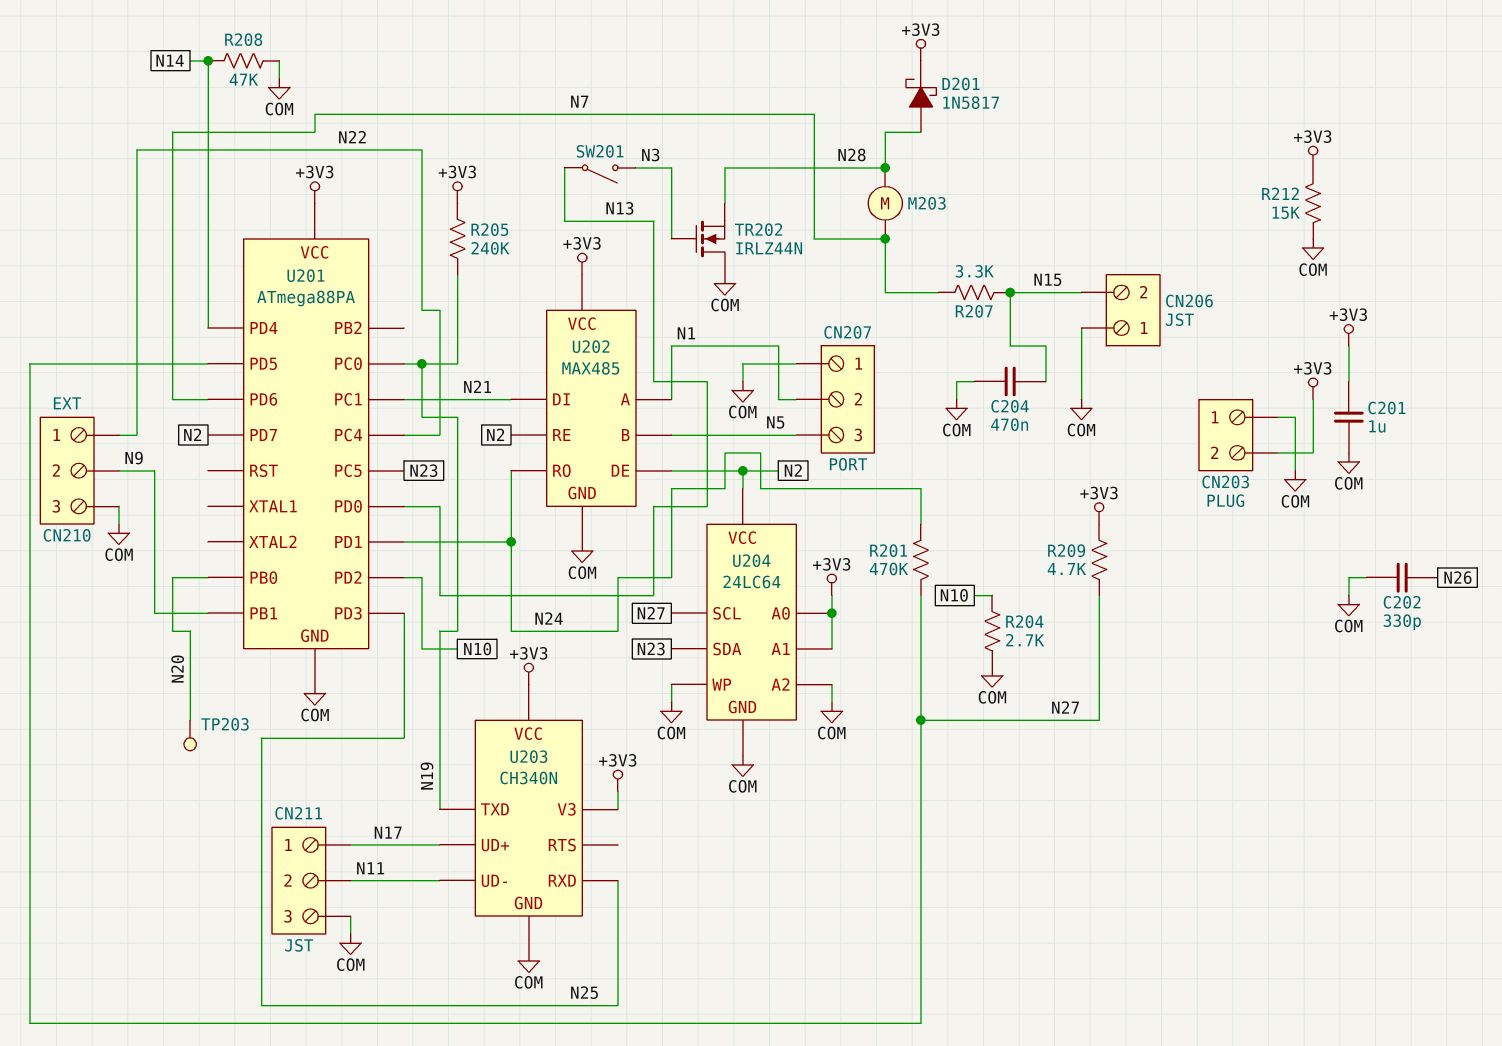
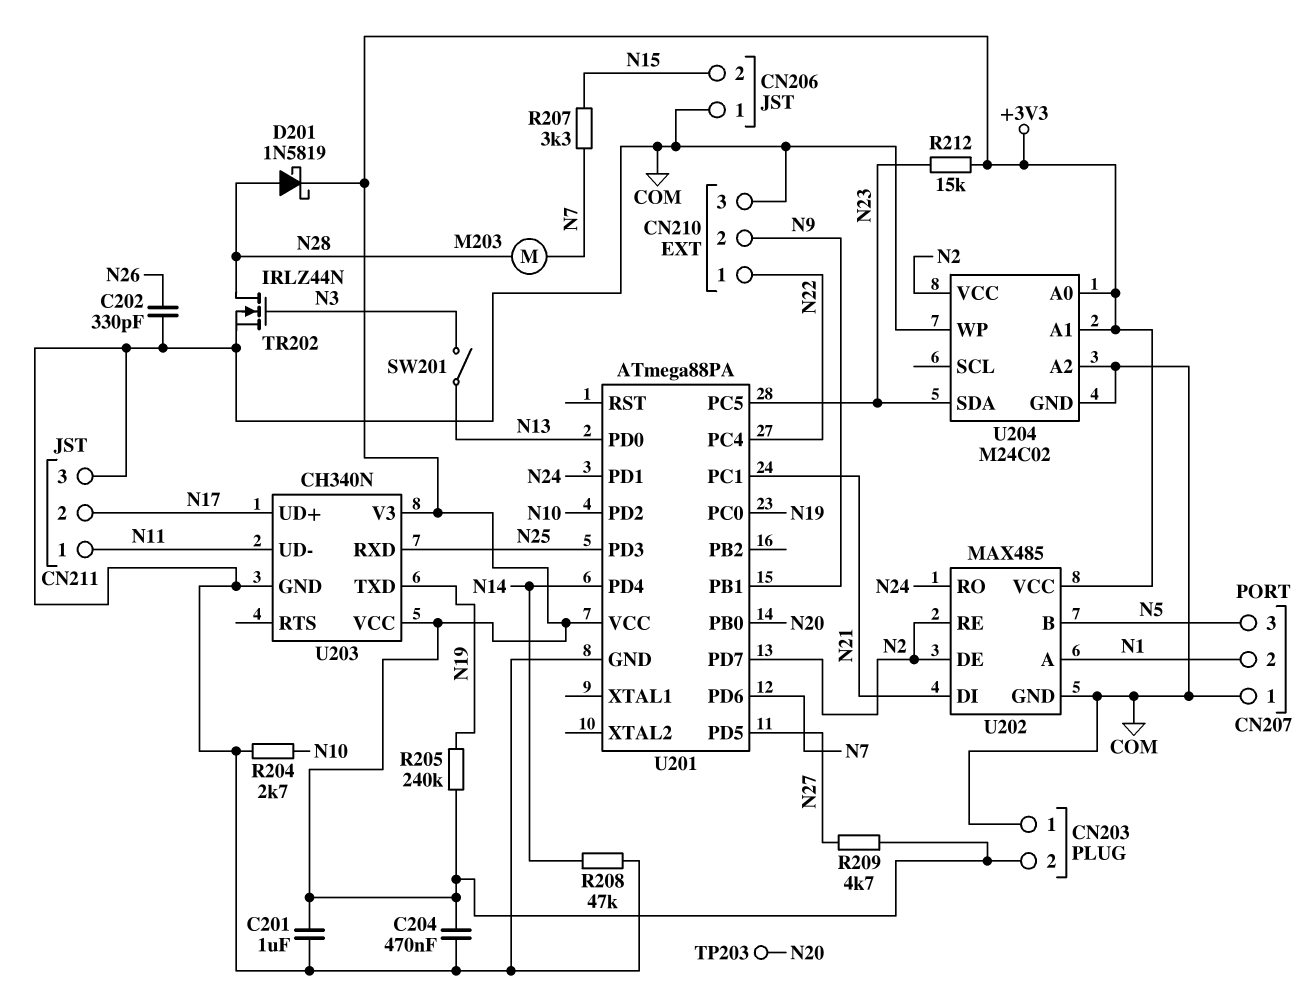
C204: 470nF (COM, N15) -> 470nF (+3V3, COM)
CN211 pin 1: N17 -> N11
CN211 pin 2: N11 -> N17
D201: schottky 1N5817 (A N28, K +3V3) -> schottky 1N5819 (A N28, K +3V3)
R201: 470k (N24, N27) -> none
R212: 15k (+3V3, COM) -> 15k (+3V3, N23)
TR202: NMOS IRLZ44N (G N3, D COM, S N28) -> NMOS IRLZ44N (G N3, D N28, S COM)
U204: 24LC64 -> M24C02
U204 pin SCL: N27 -> none

